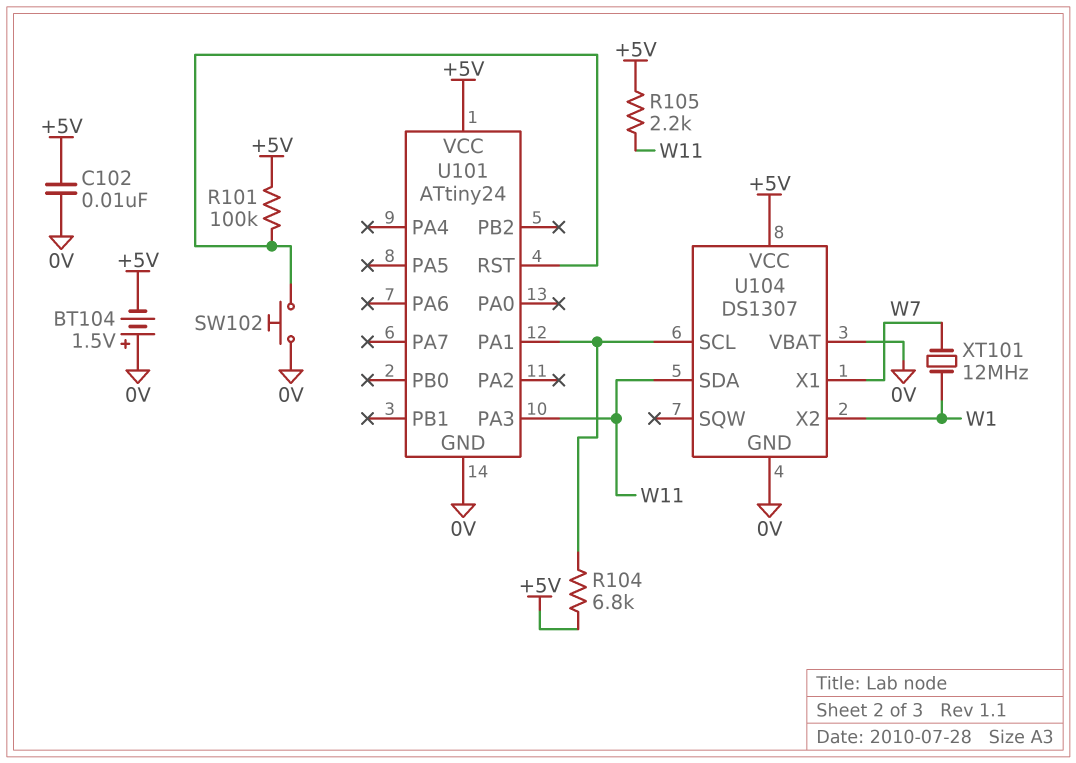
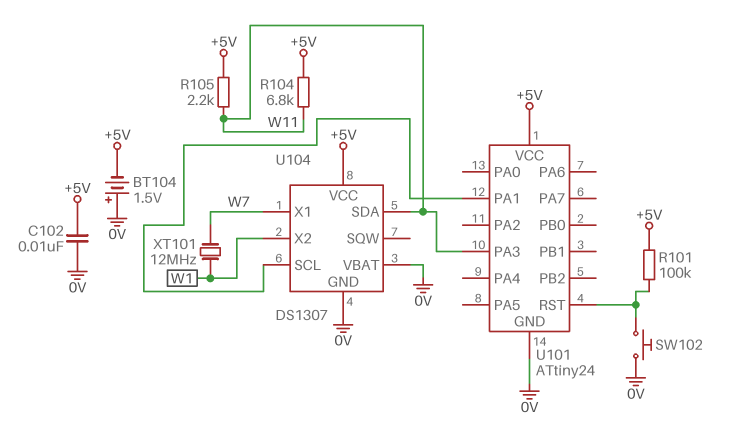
R104: 6.8k (+5V, U101/PA1) -> 6.8k (+5V, W11)

